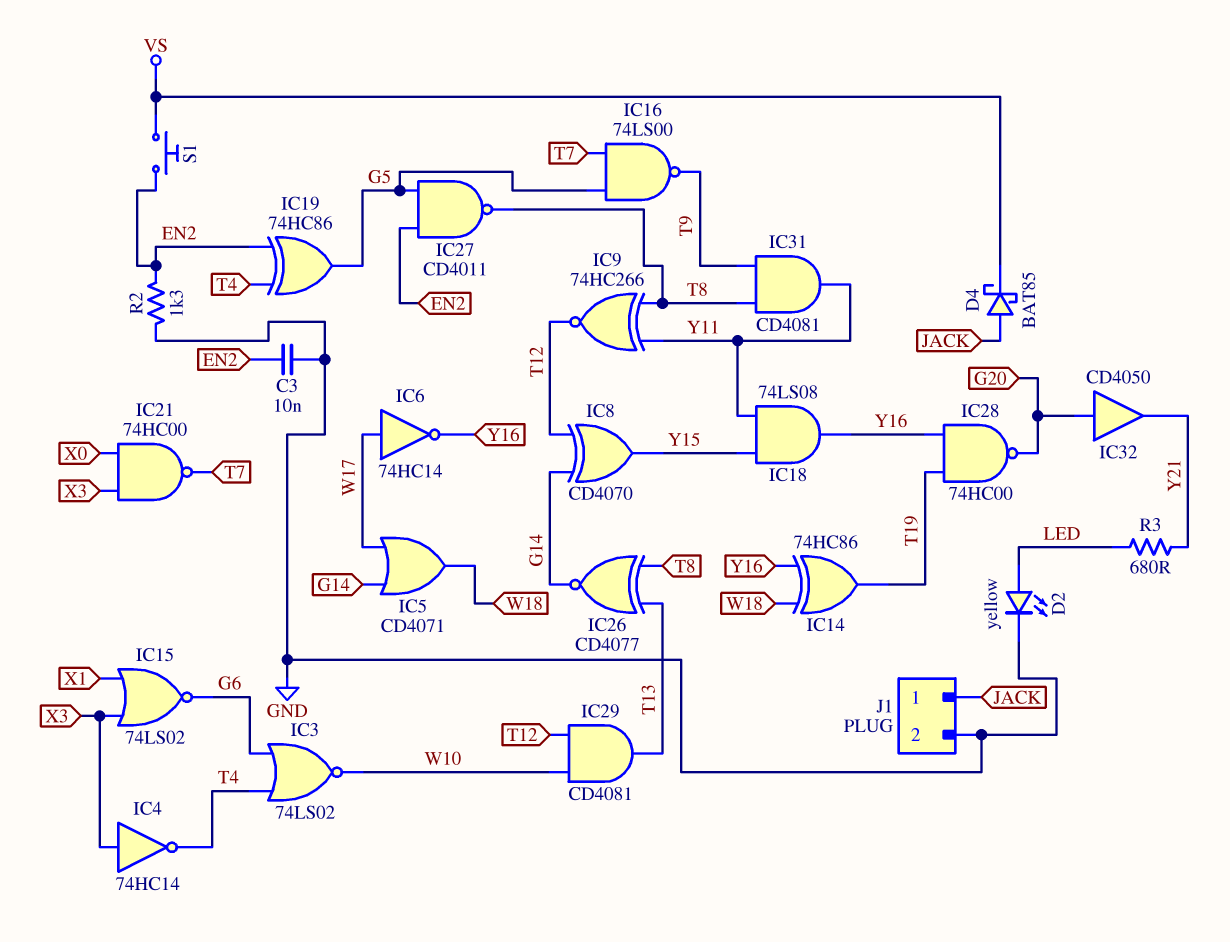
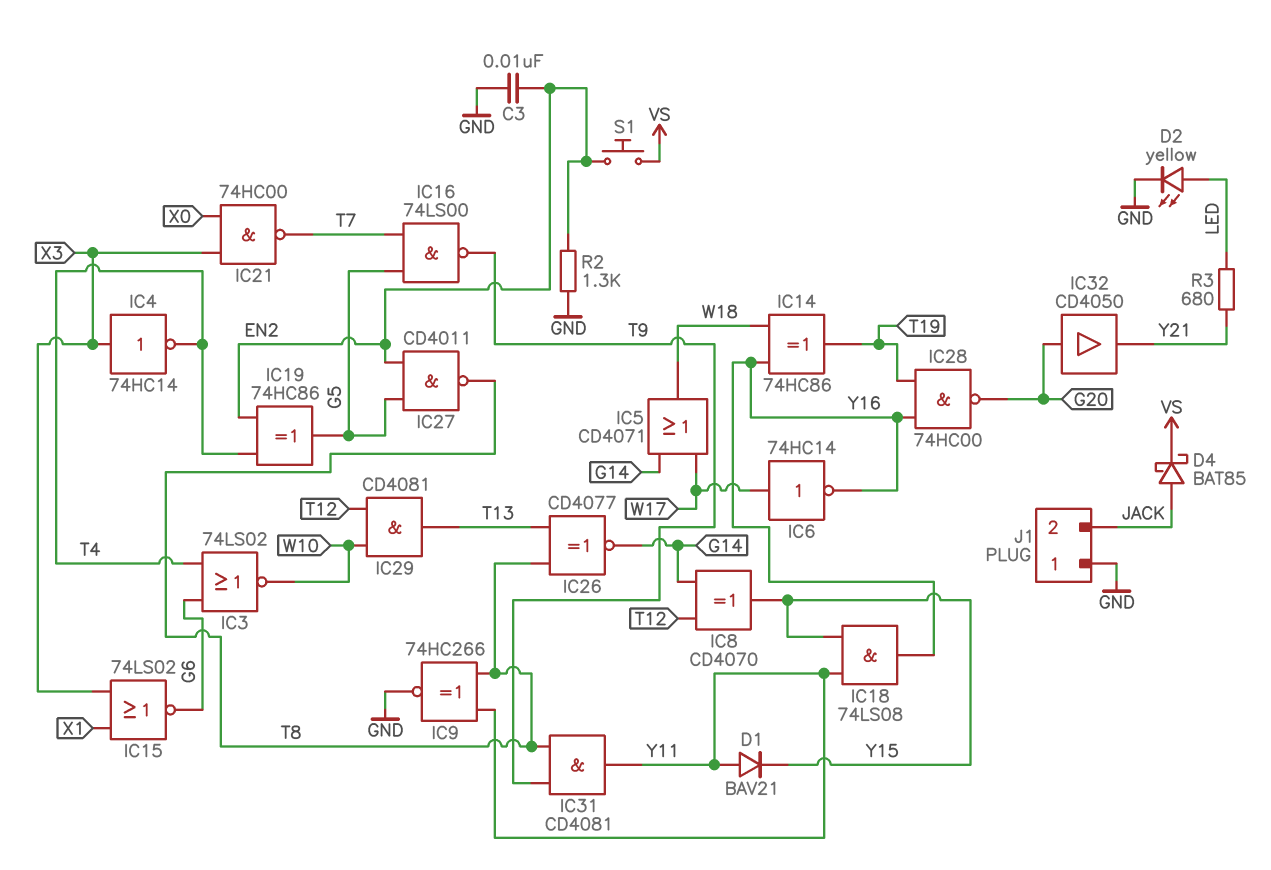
D1: none -> diode BAV21 (A Y11, K Y15)
IC9: XNOR 74HC266 (in T8, in Y11, out T12) -> XNOR 74HC266 (in T8, in Y11, out GND)
J1 pin 1: JACK -> GND
J1 pin 2: GND -> JACK

